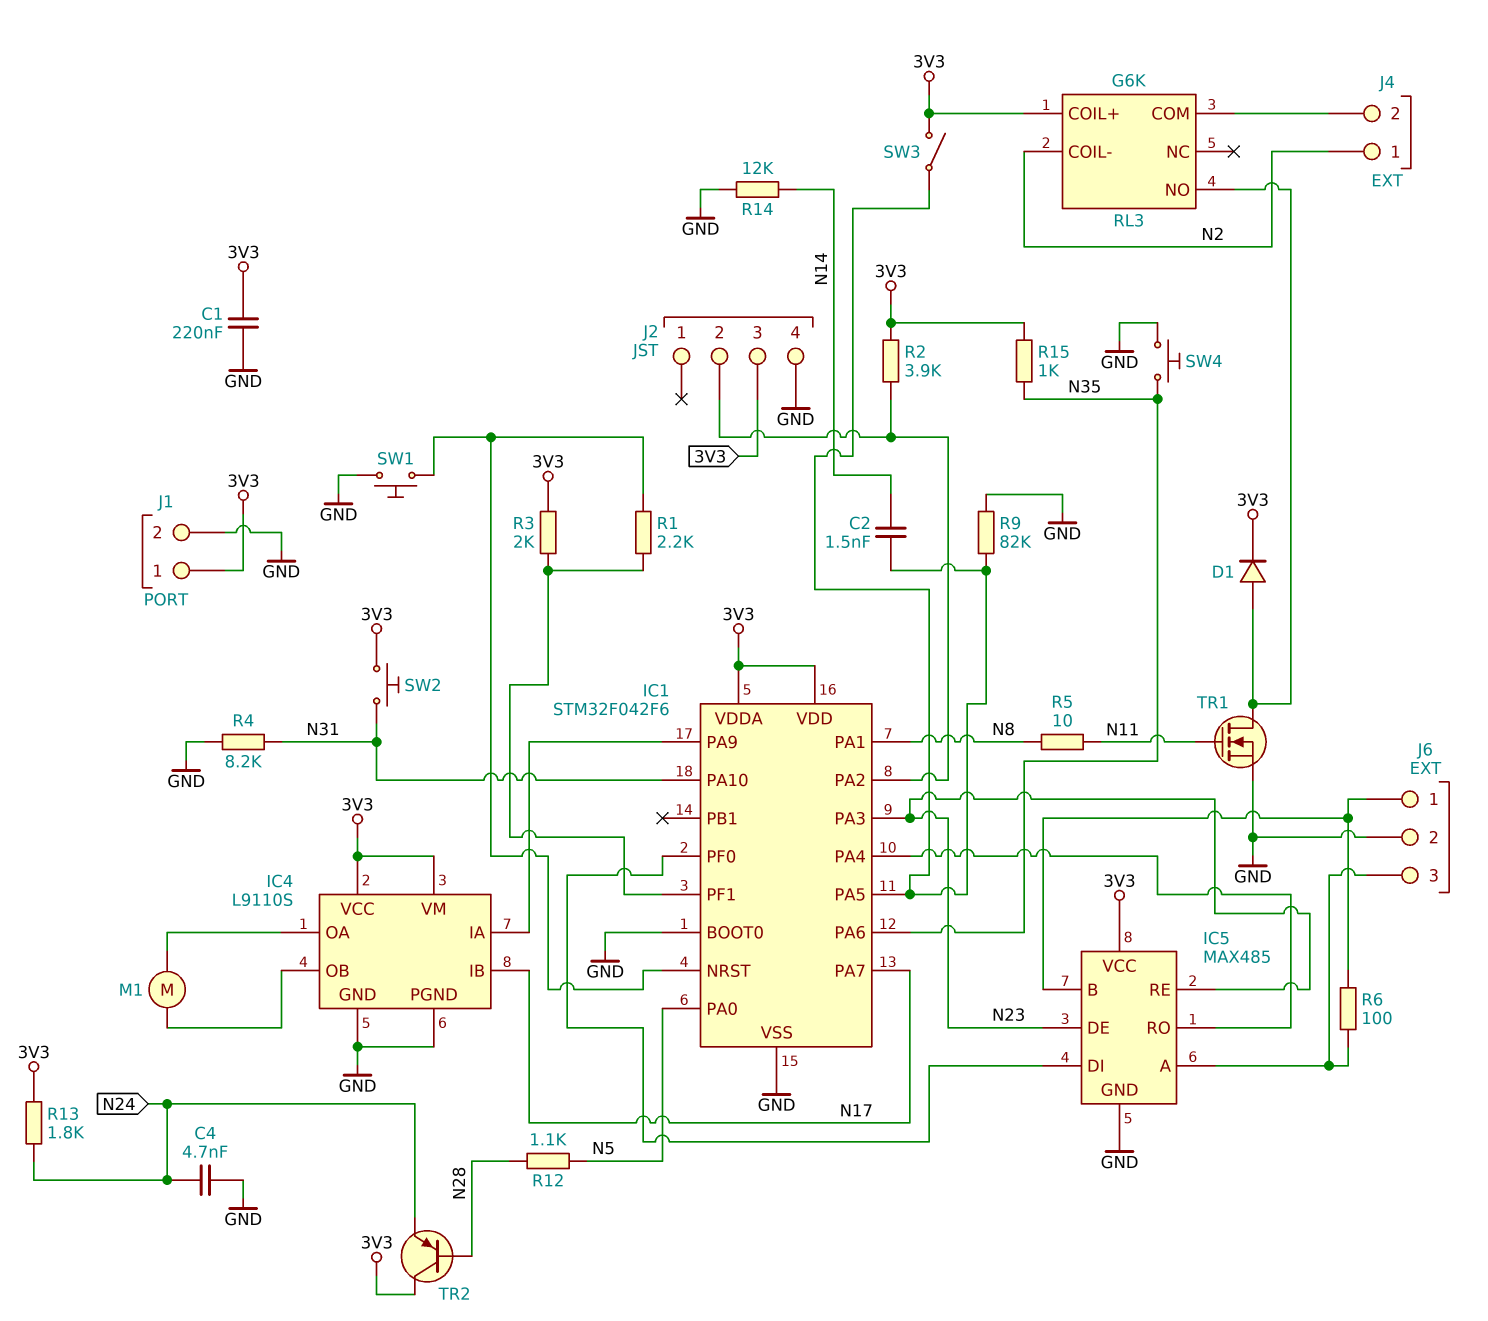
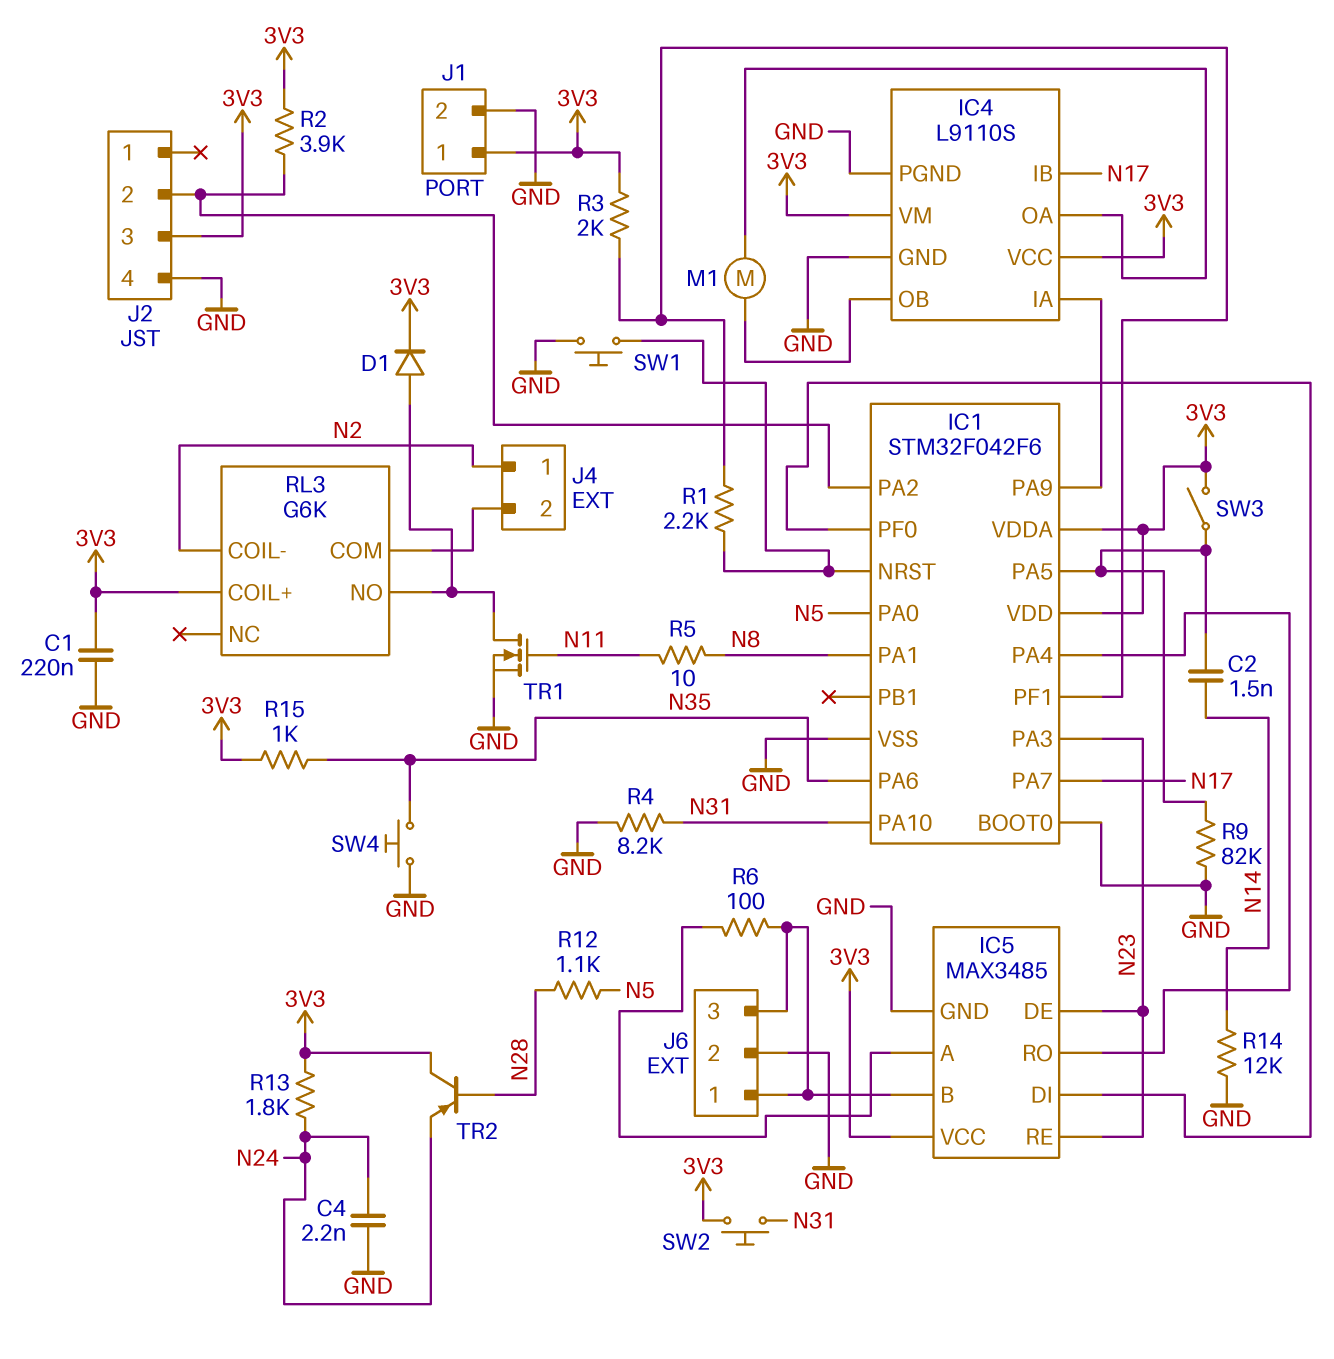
C4: 4.7nF (GND, N24) -> 2.2nF (GND, N24)
IC5: MAX485 -> MAX3485
J6 pin 3: IC5/A -> IC5/B

